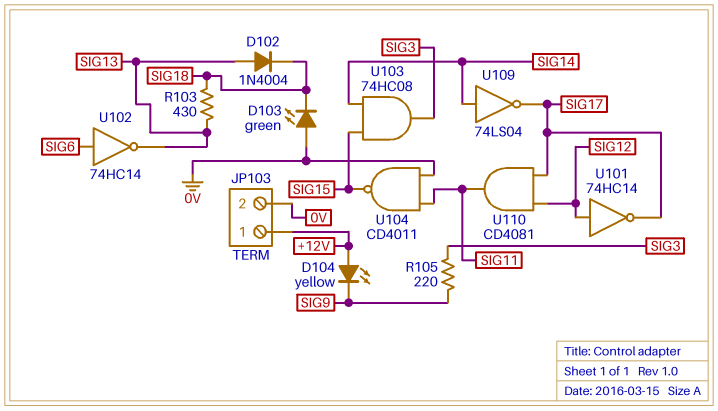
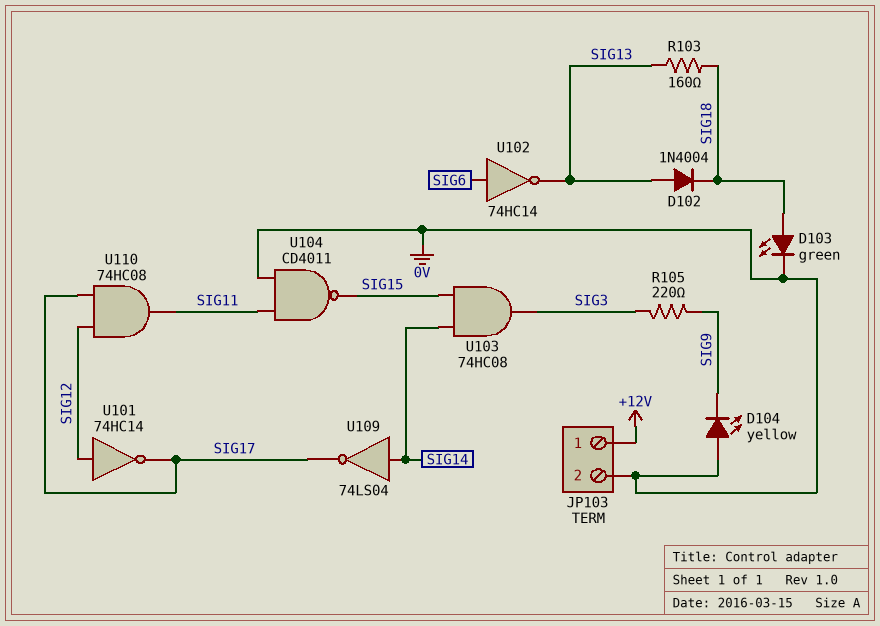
D103: LED green (A 0V, K SIG18) -> LED green (A SIG18, K 0V)
D104: LED yellow (A +12V, K SIG9) -> LED yellow (A 0V, K SIG9)
R103: 430 (SIG13, SIG18) -> 160 (SIG13, SIG18)
U110: AND CD4081 (in SIG12, in SIG17, out SIG11) -> AND 74HC08 (in SIG12, in SIG17, out SIG11)

